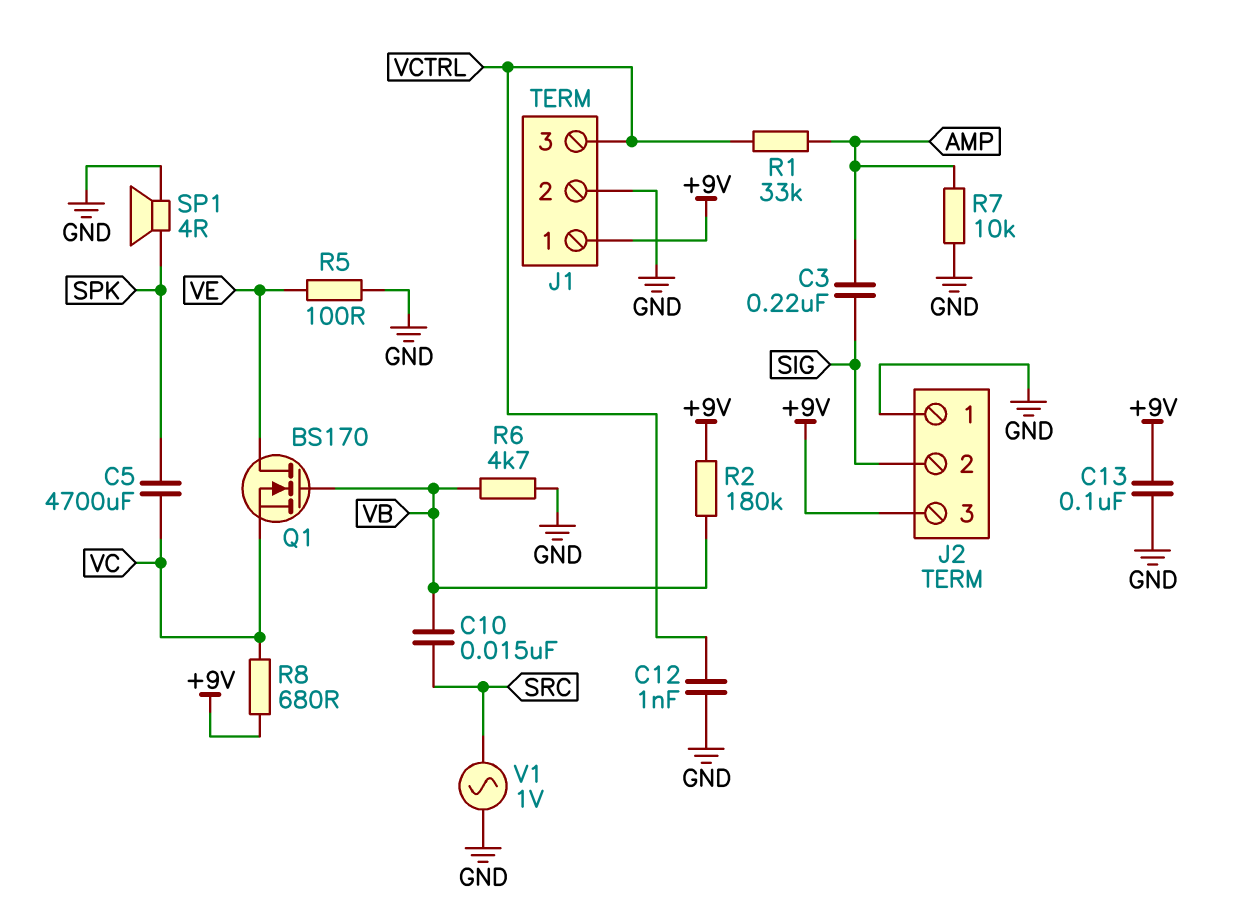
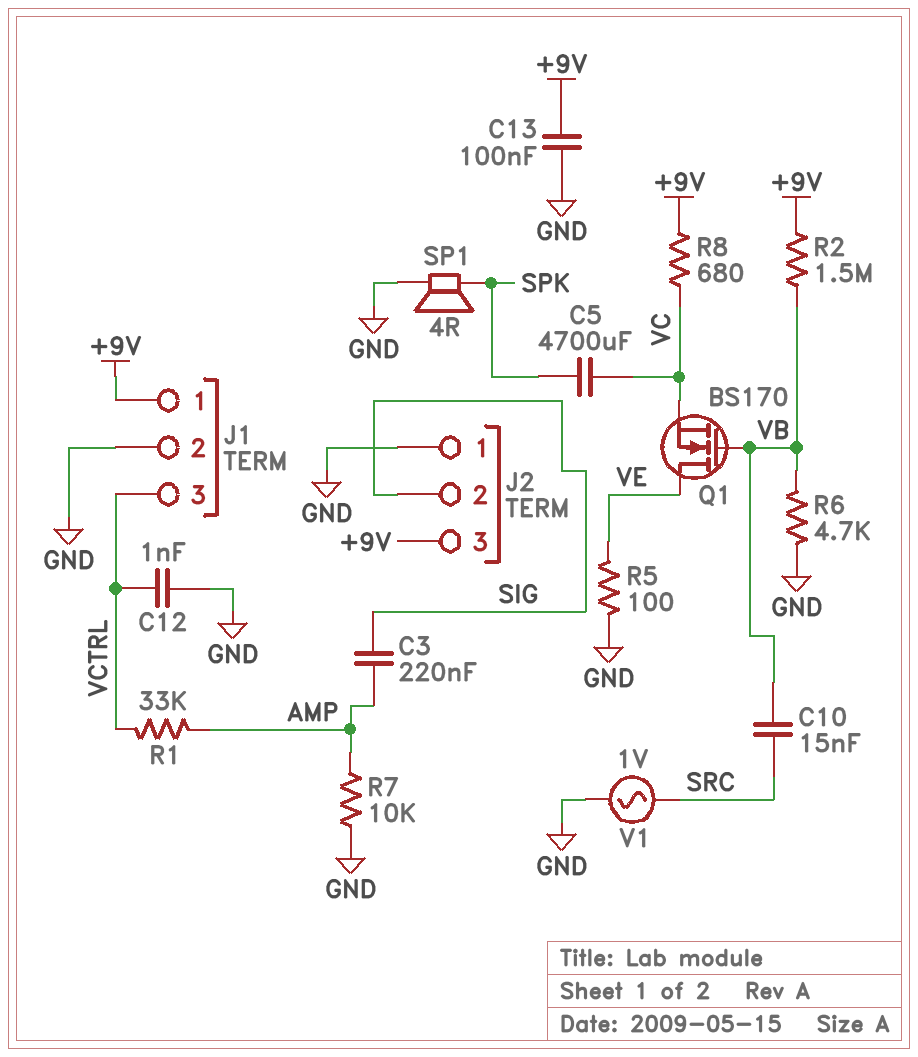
R2: 180k (+9V, VB) -> 1.5M (+9V, VB)

